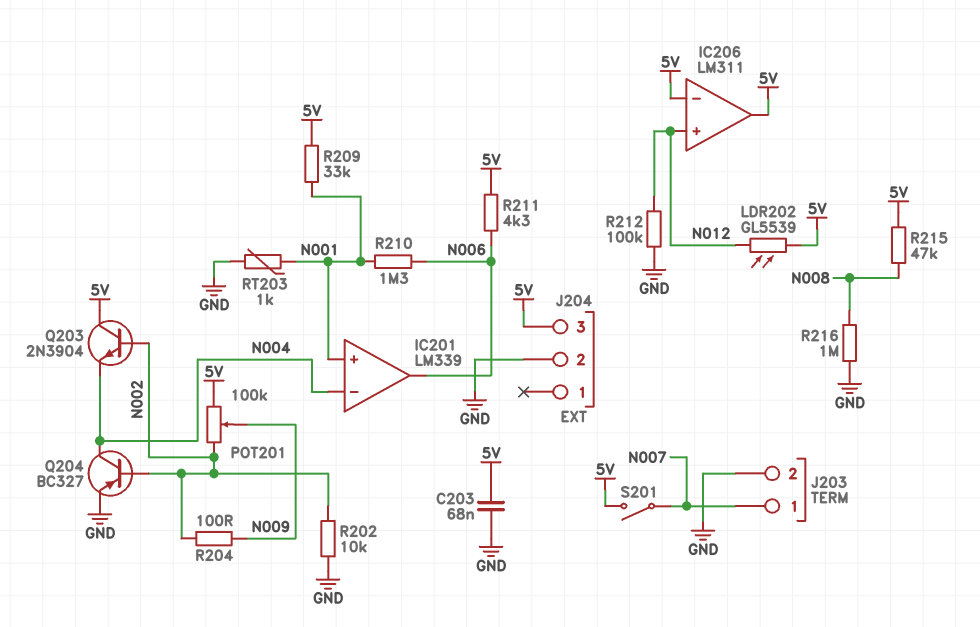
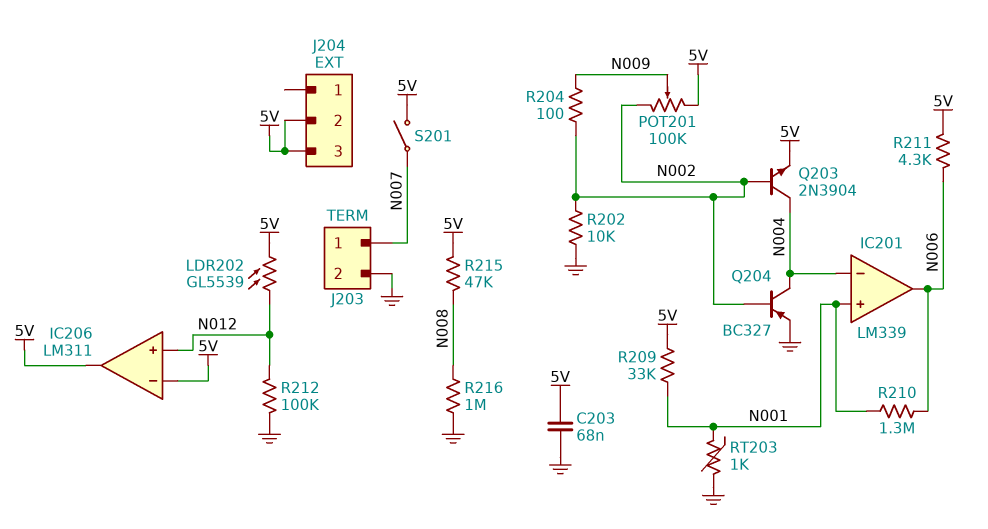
J204 pin 2: GND -> 5V
Q203: NPN 2N3904 (B N002, C 5V, E N004) -> NPN 2N3904 (B N002, C N004, E 5V)

